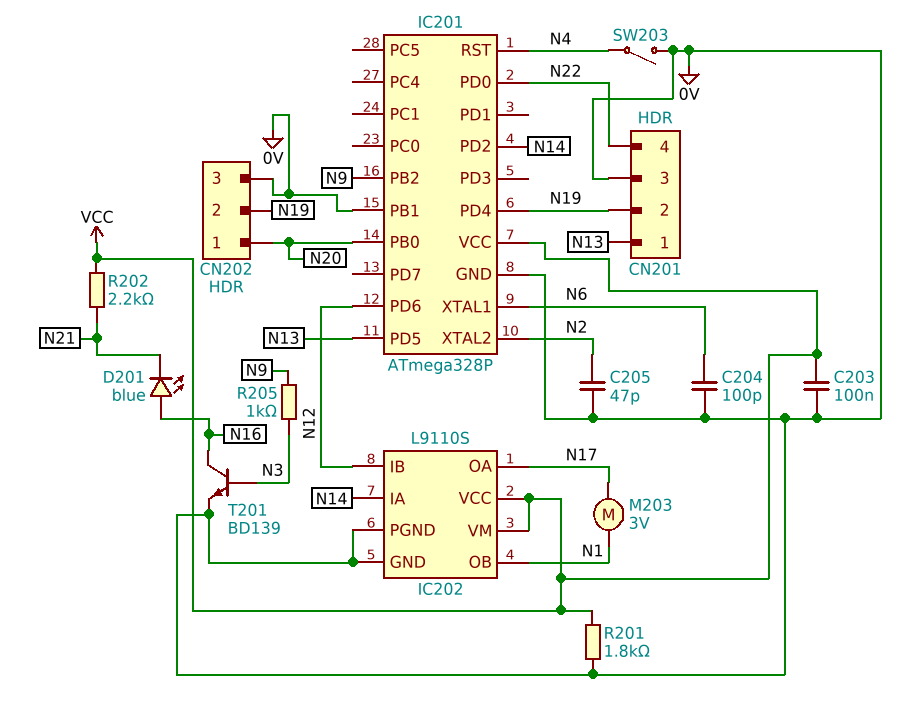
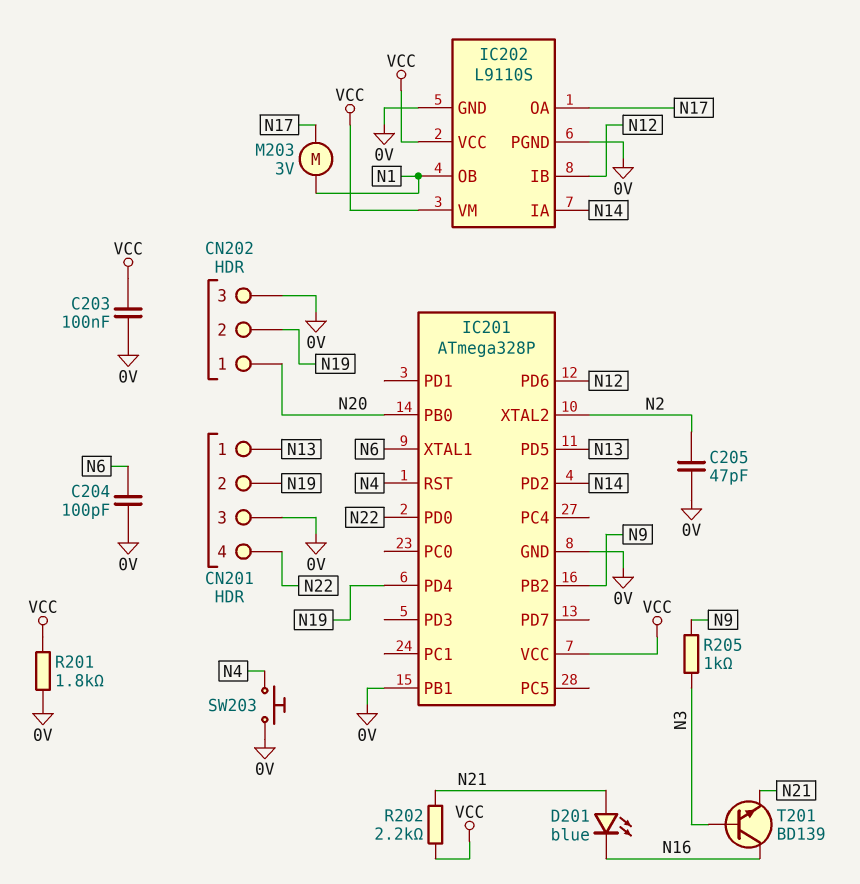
D201: LED blue (A N16, K N21) -> LED blue (A N21, K N16)
SW203: switch (0V, N4) -> button (0V, N4)
T201: NPN BD139 (B N3, C N16, E 0V) -> NPN BD139 (B N3, C N16, E N21)

